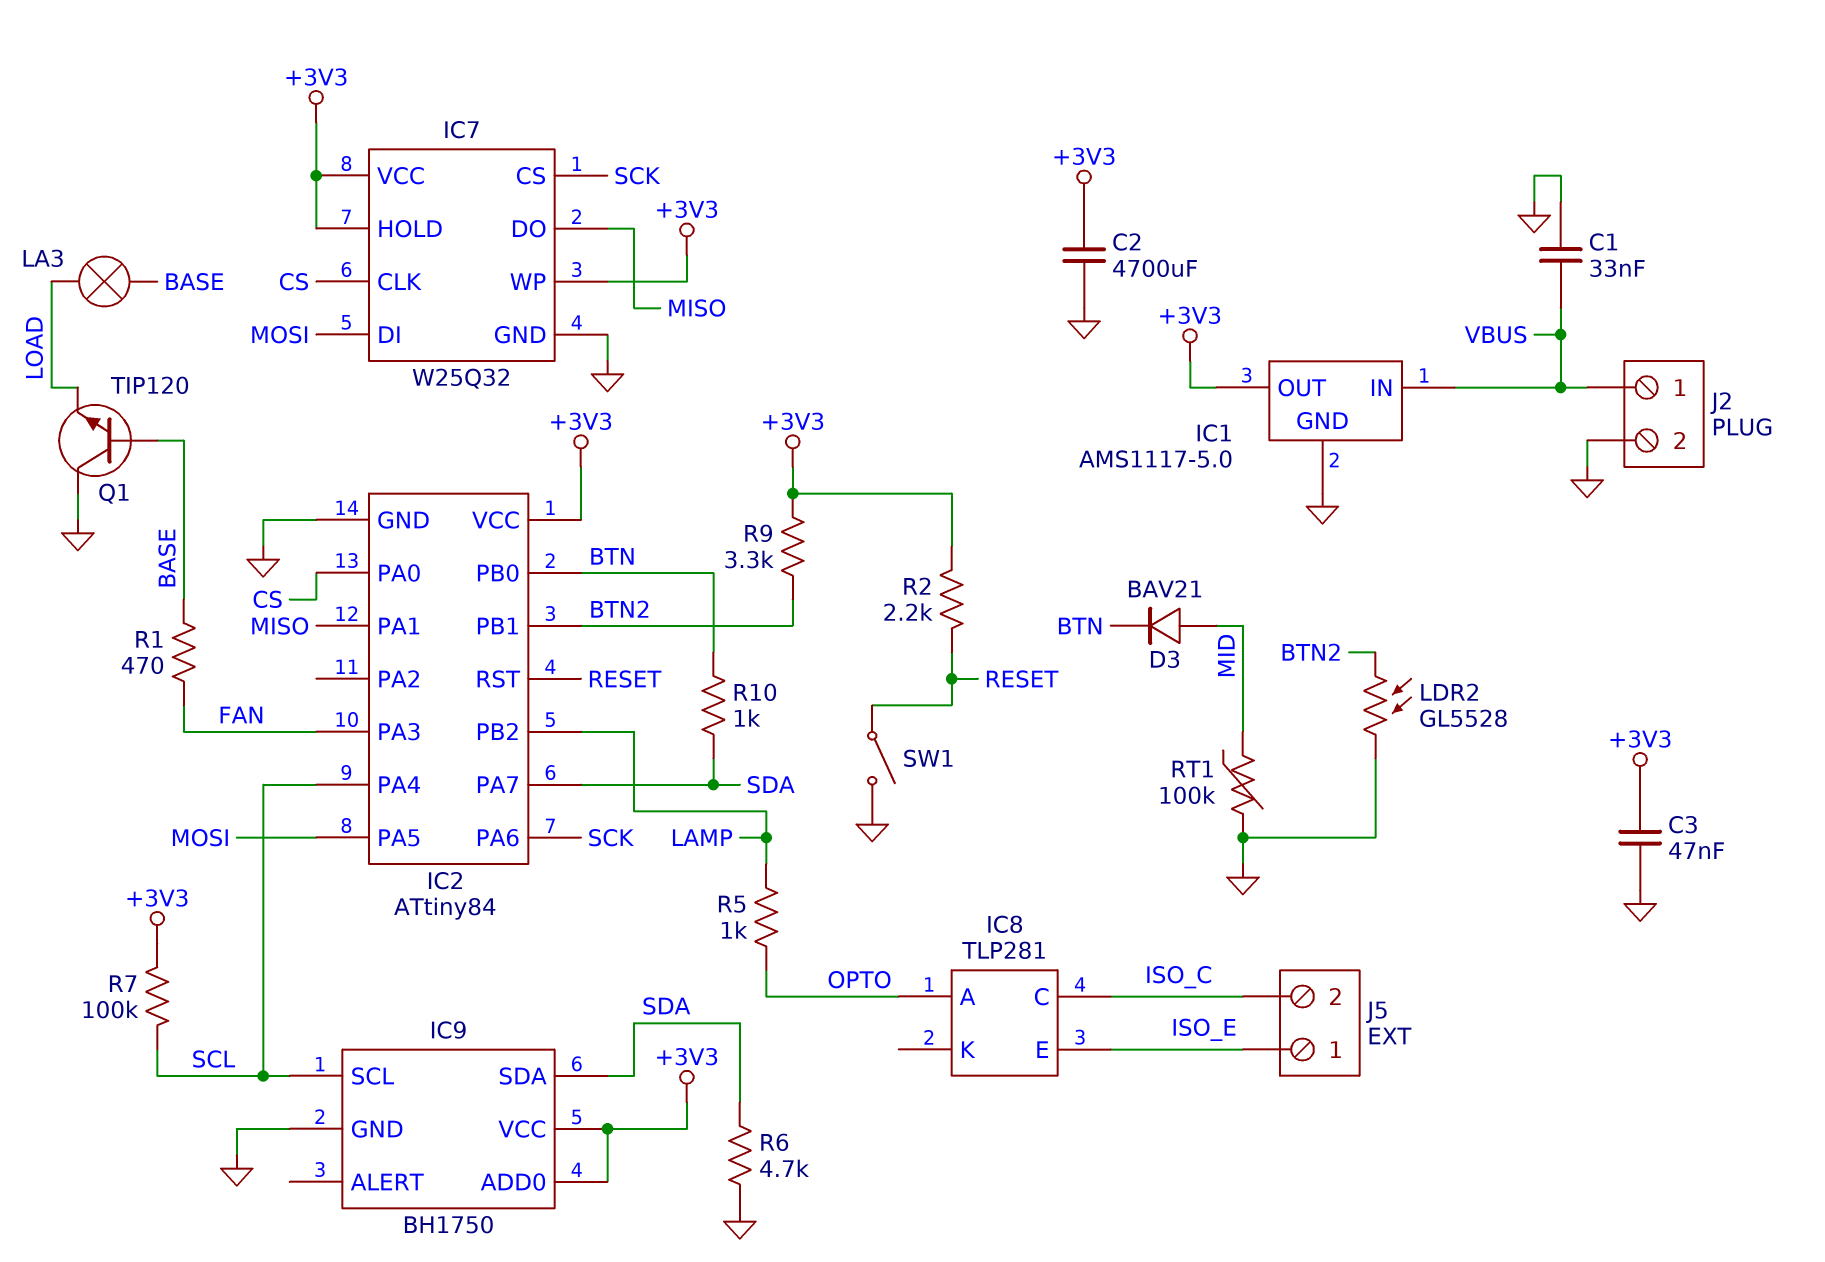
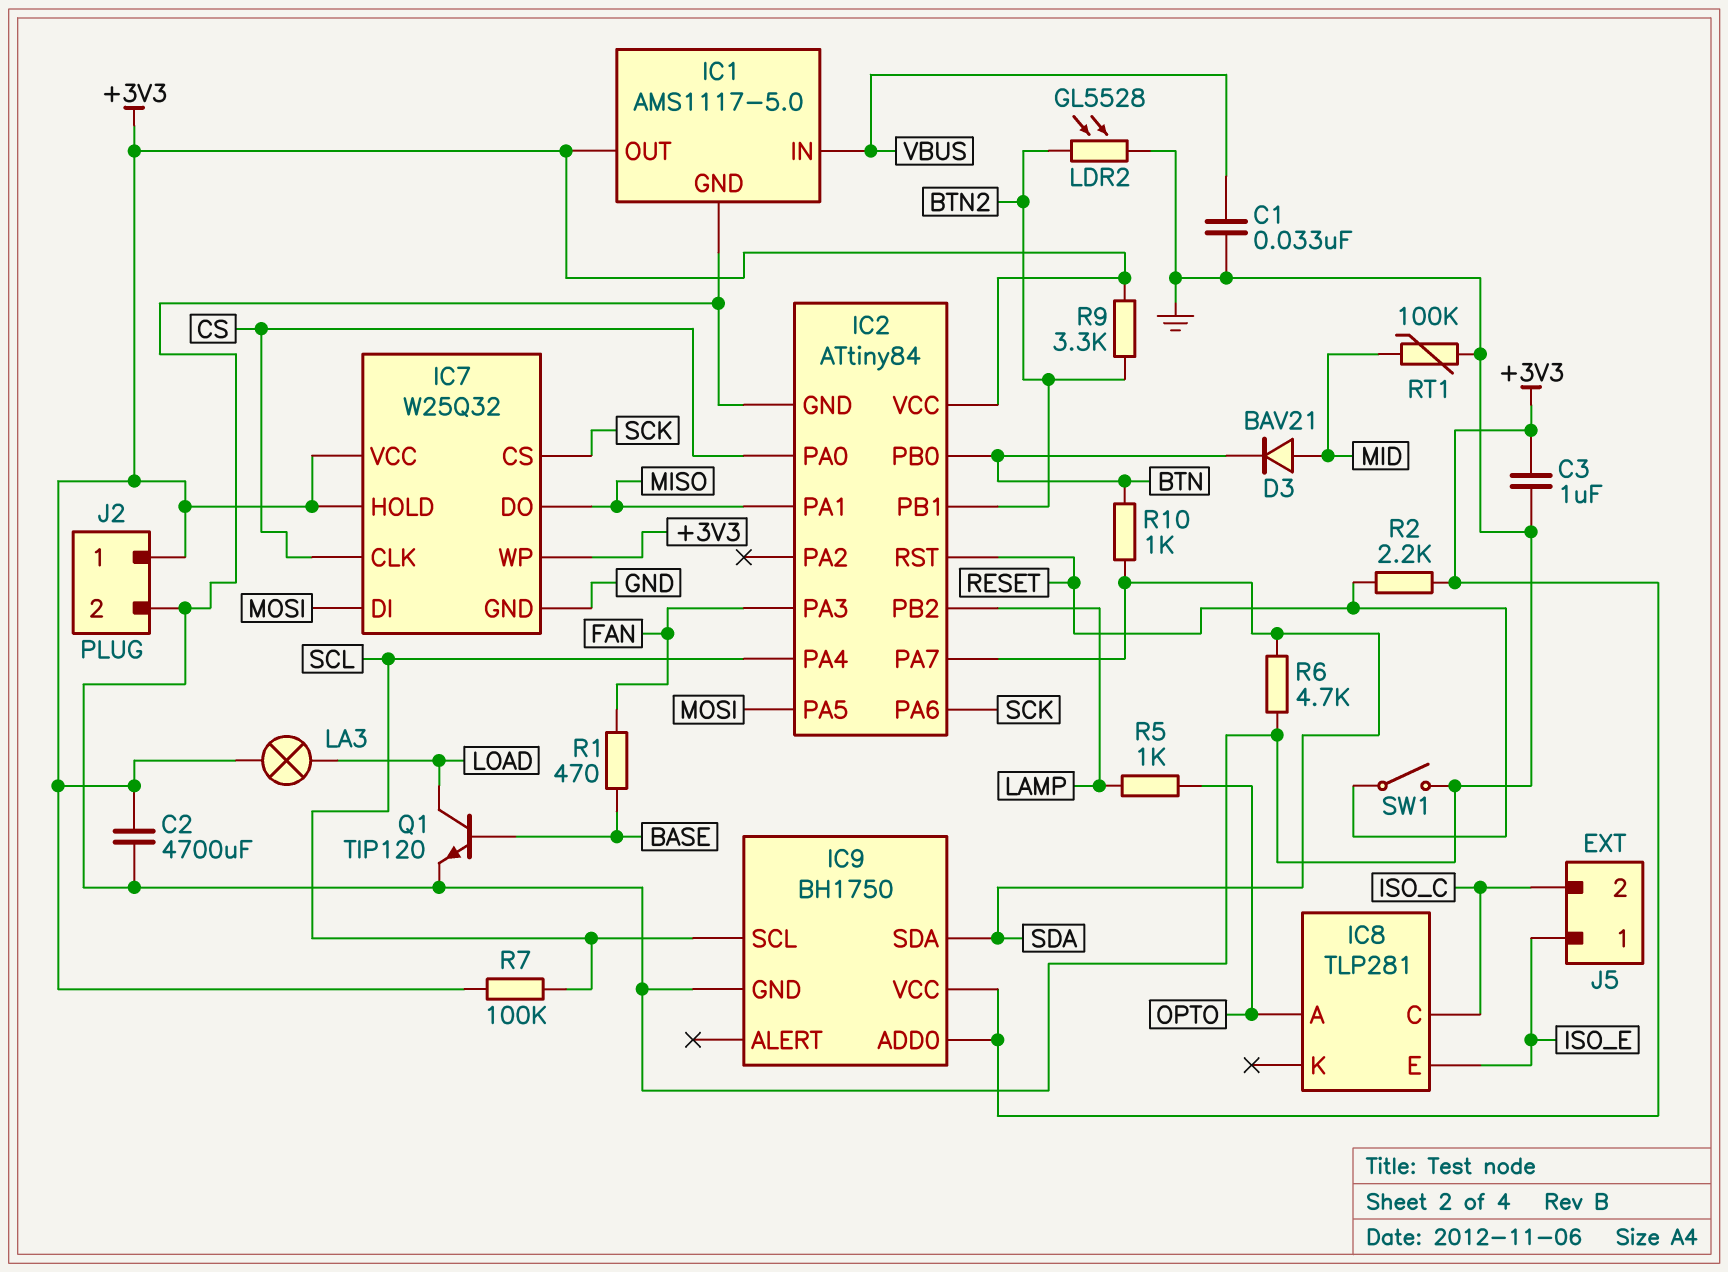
C3: 47nF (+3V3, GND) -> 1uF (+3V3, GND)
J2 pin 1: VBUS -> +3V3
LA3: lamp (BASE, LOAD) -> lamp (+3V3, LOAD)
Q1: NPN TIP120 (B BASE, C GND, E LOAD) -> NPN TIP120 (B BASE, C LOAD, E GND)

